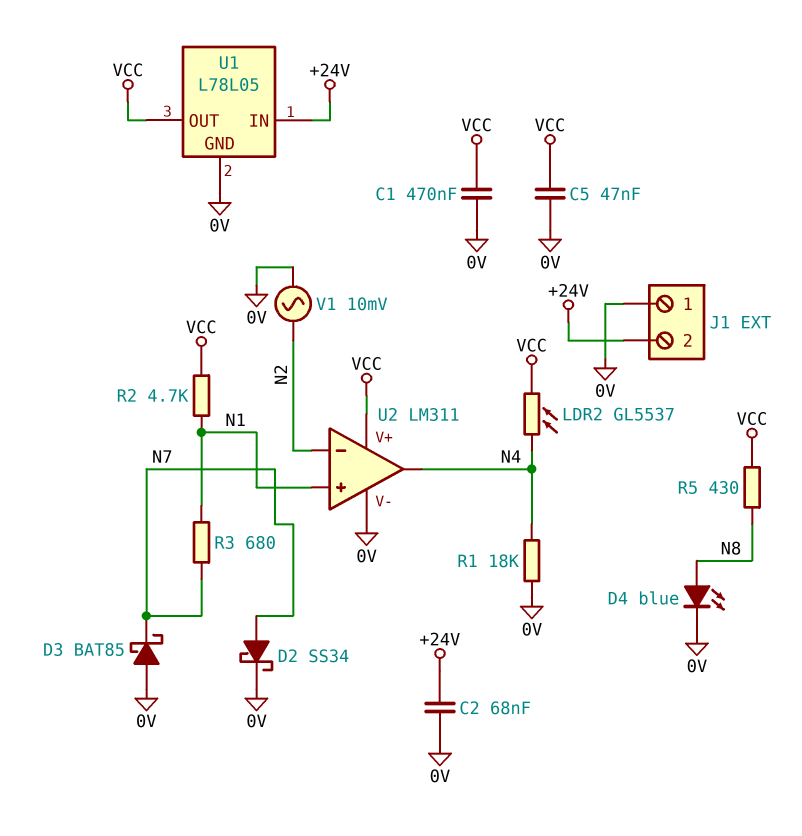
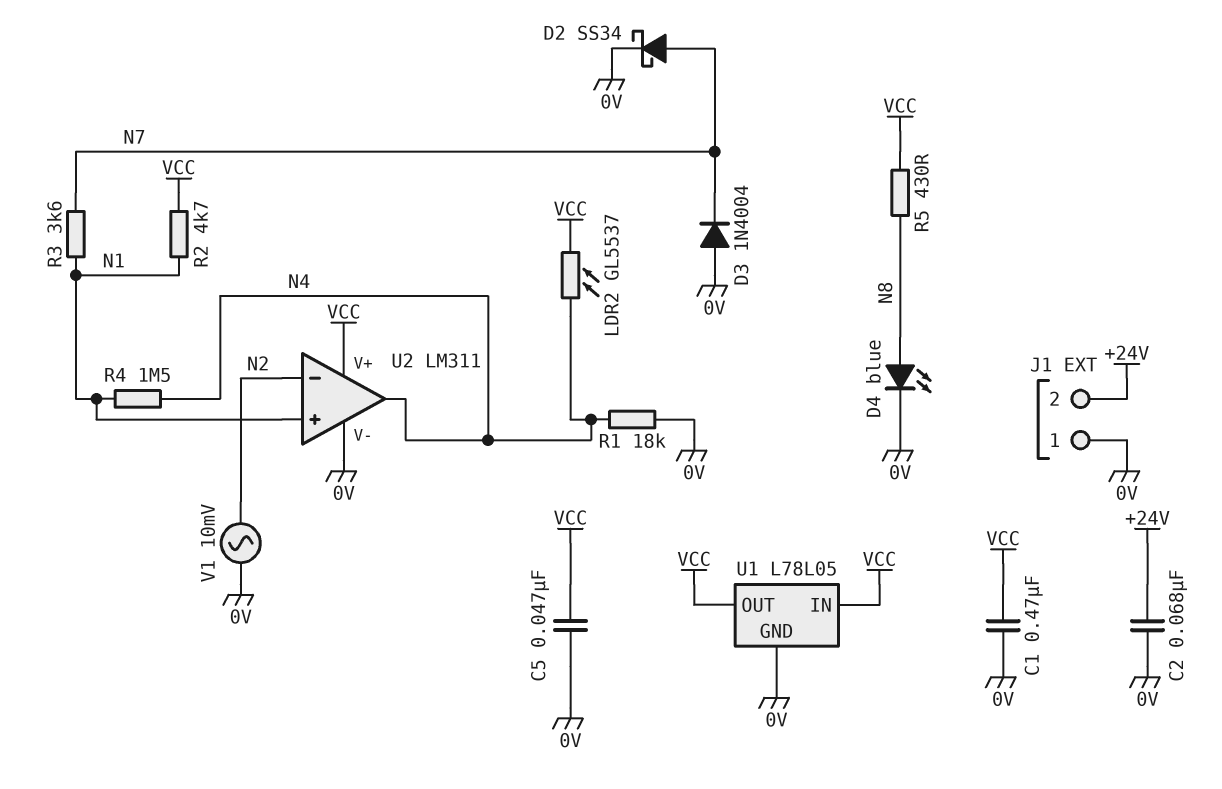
D3: schottky BAT85 (A 0V, K N7) -> diode 1N4004 (A 0V, K N7)
R3: 680 (N1, N7) -> 3.6k (N1, N7)
R4: none -> 1.5M (N1, N4)
U1 pin IN: +24V -> VCC

